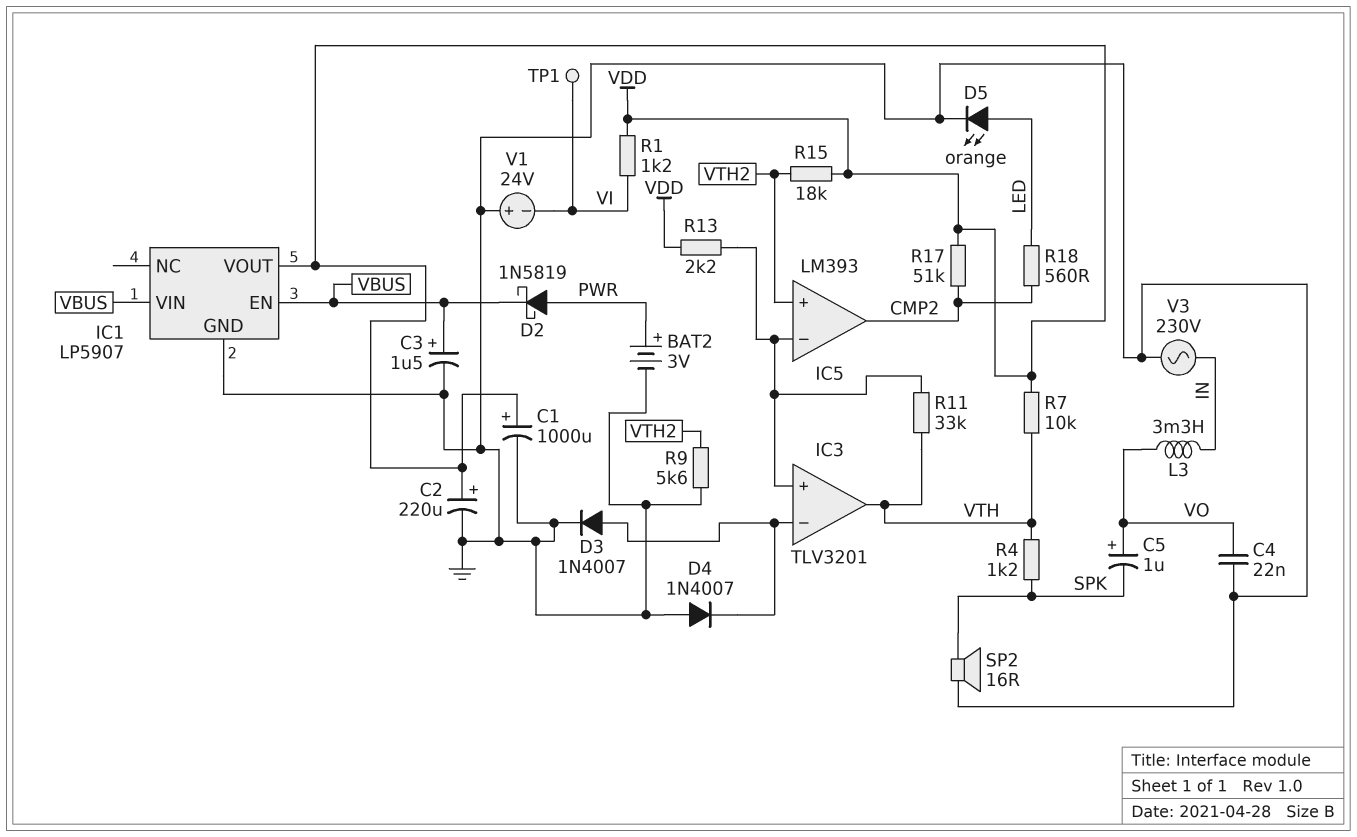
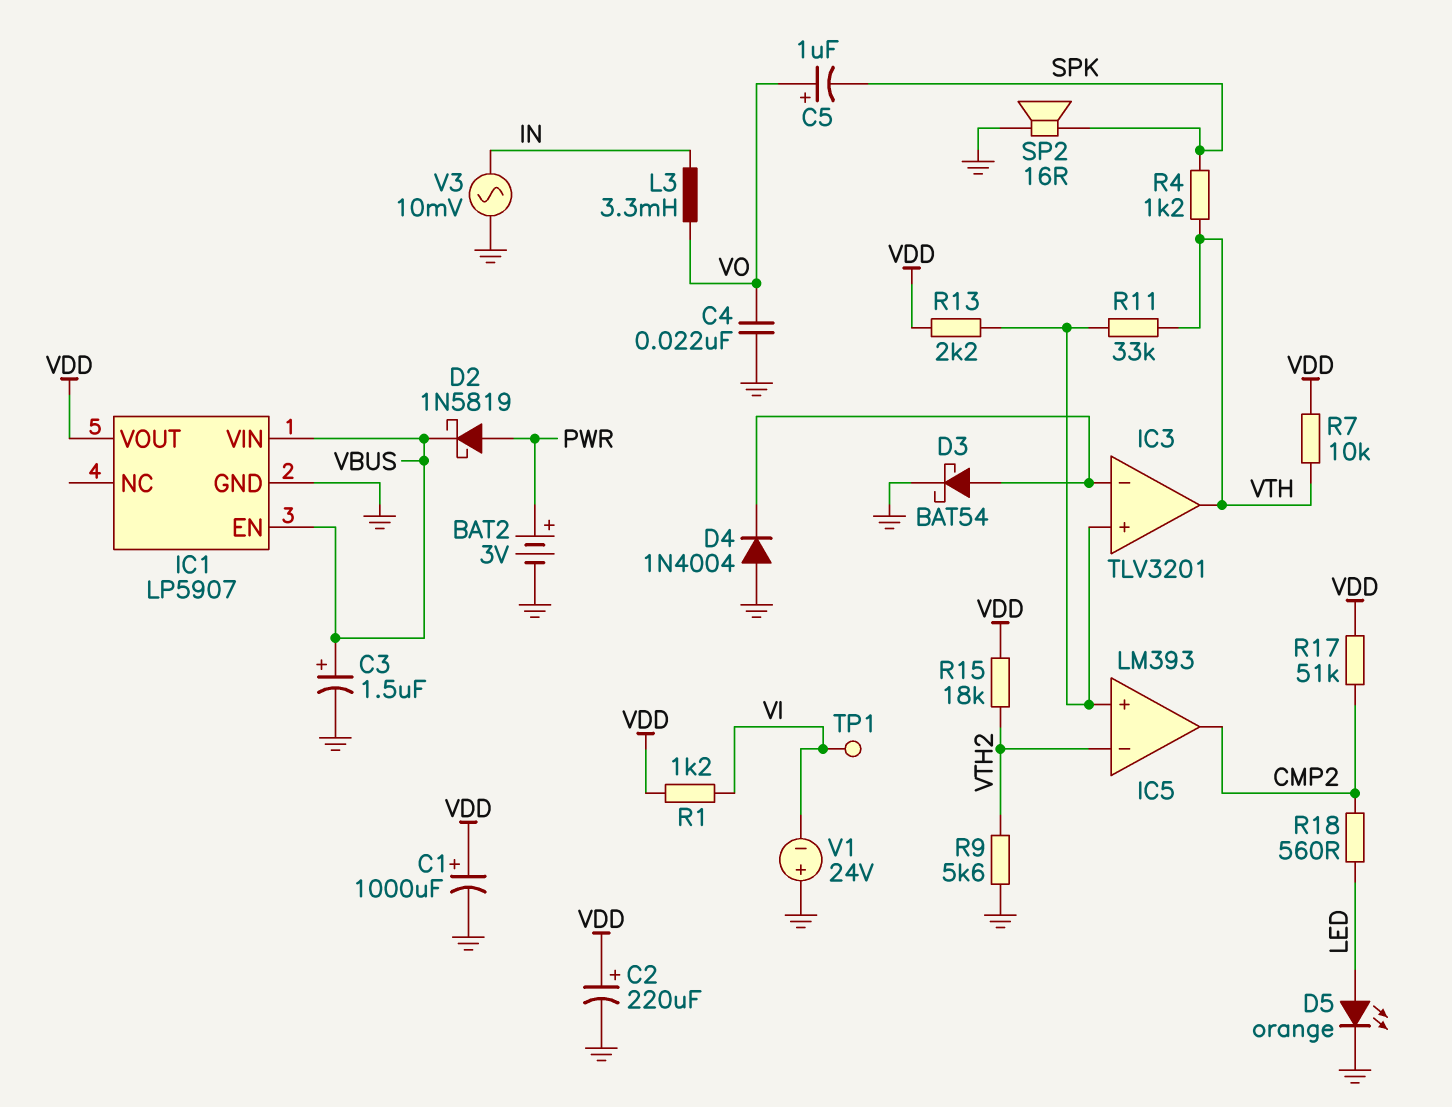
D3: diode 1N4007 (A IC3/in-, K GND) -> schottky BAT54 (A IC3/in-, K GND)
D4: diode 1N4007 (A GND, K IC3/in-) -> diode 1N4004 (A GND, K IC3/in-)
IC5 pin in+: VTH2 -> IC3/in+
IC5 pin in-: IC3/in+ -> VTH2
V3: AC 230V (GND, IN) -> AC 10mV (GND, IN)

